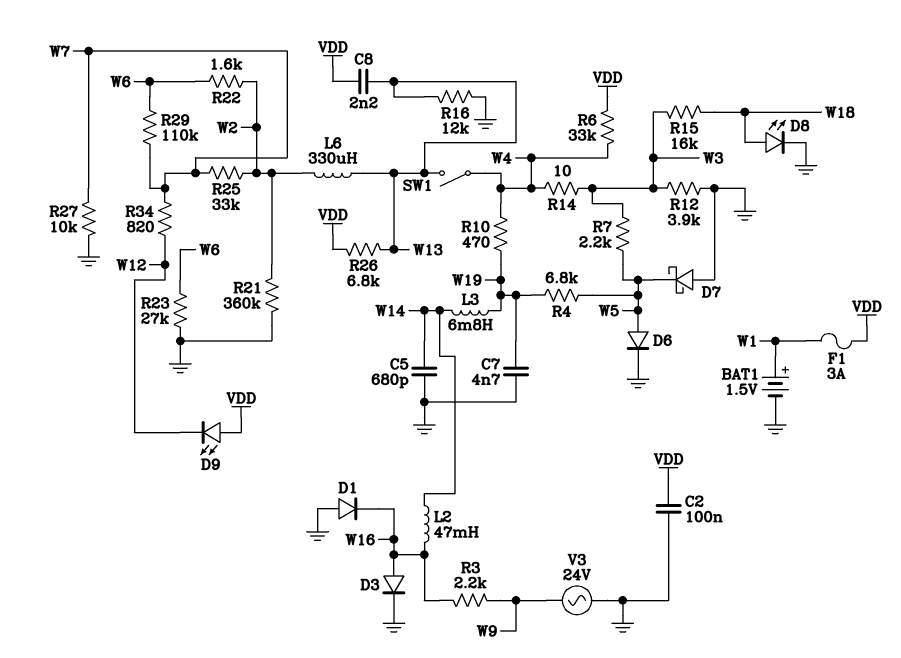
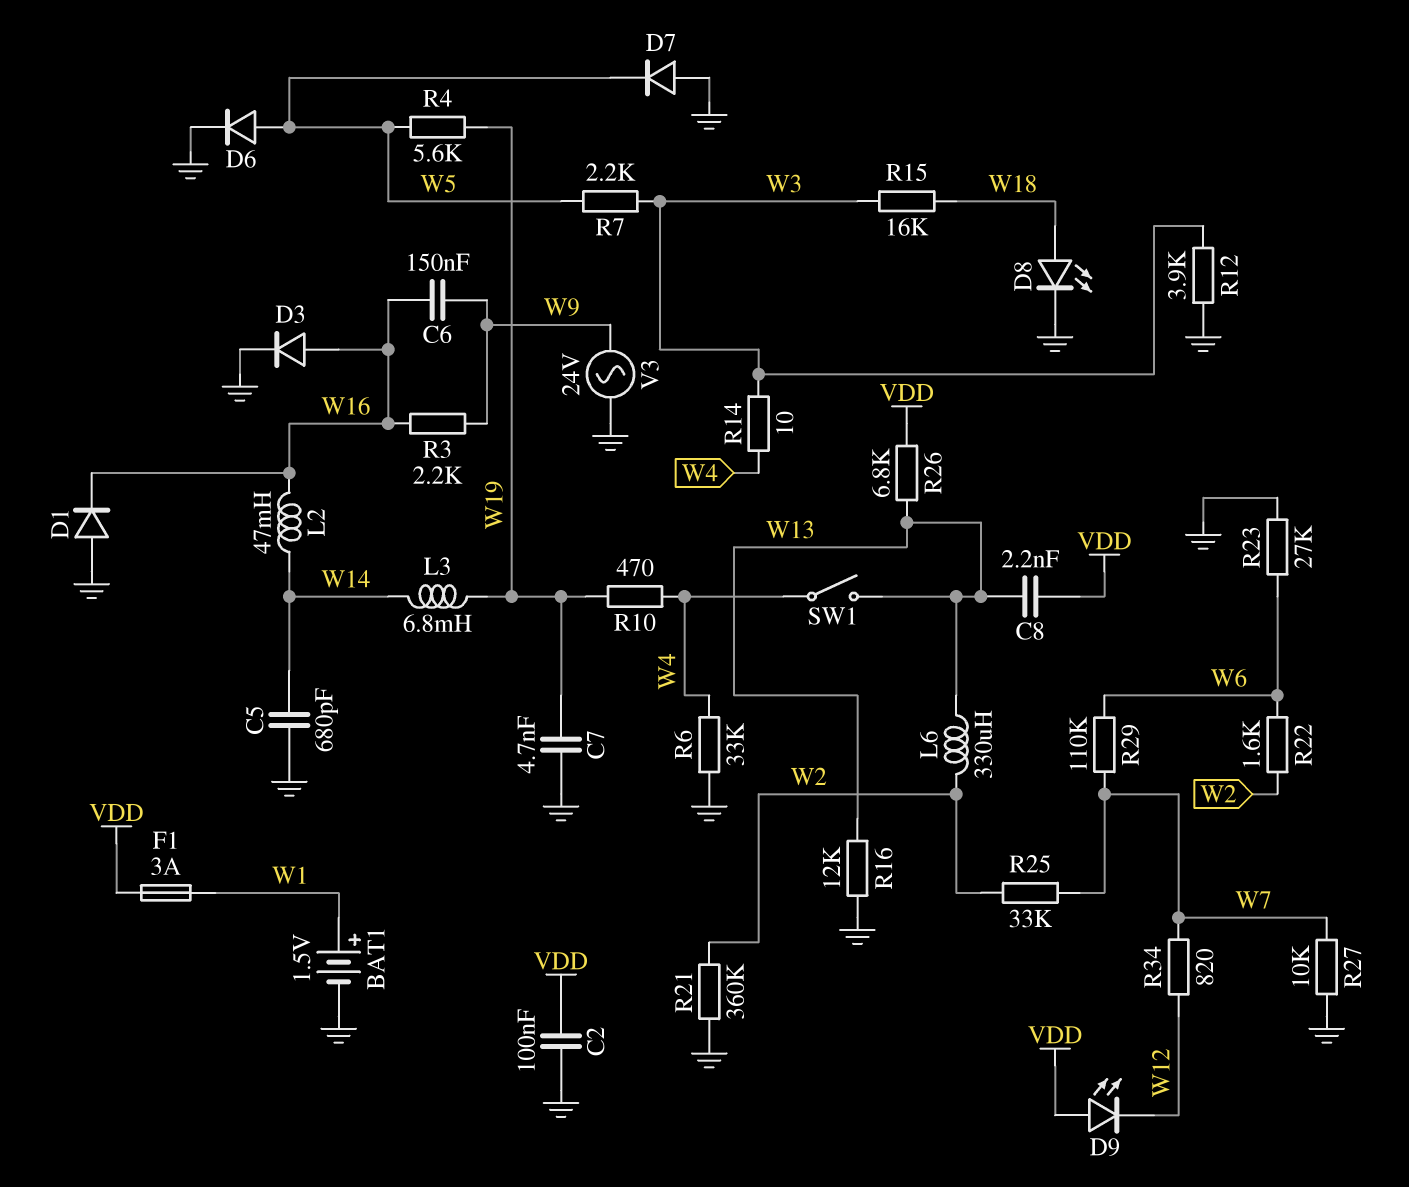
C6: none -> 150nF (W9, W16)
D7: schottky (A GND, K W5) -> diode (A GND, K W5)
R4: 6.8k (W5, W19) -> 5.6k (W5, W19)
R6: 33k (VDD, W4) -> 33k (GND, W4)

